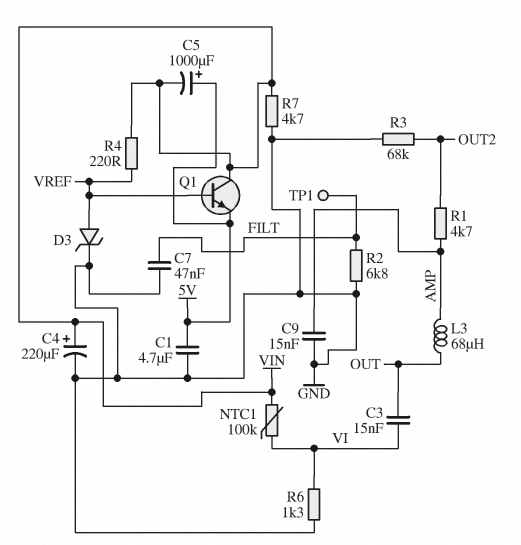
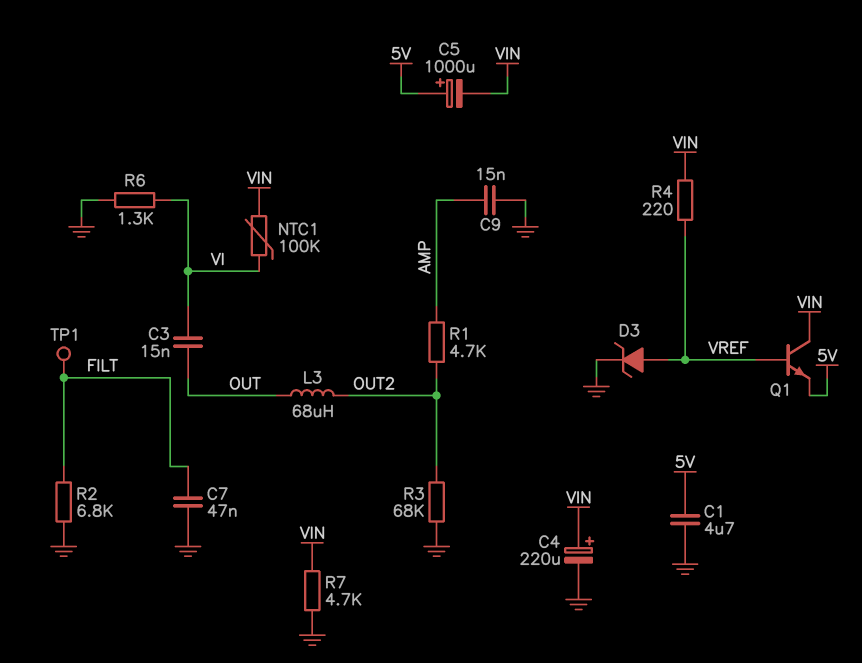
L3: 68uH (AMP, OUT) -> 68uH (OUT, OUT2)

